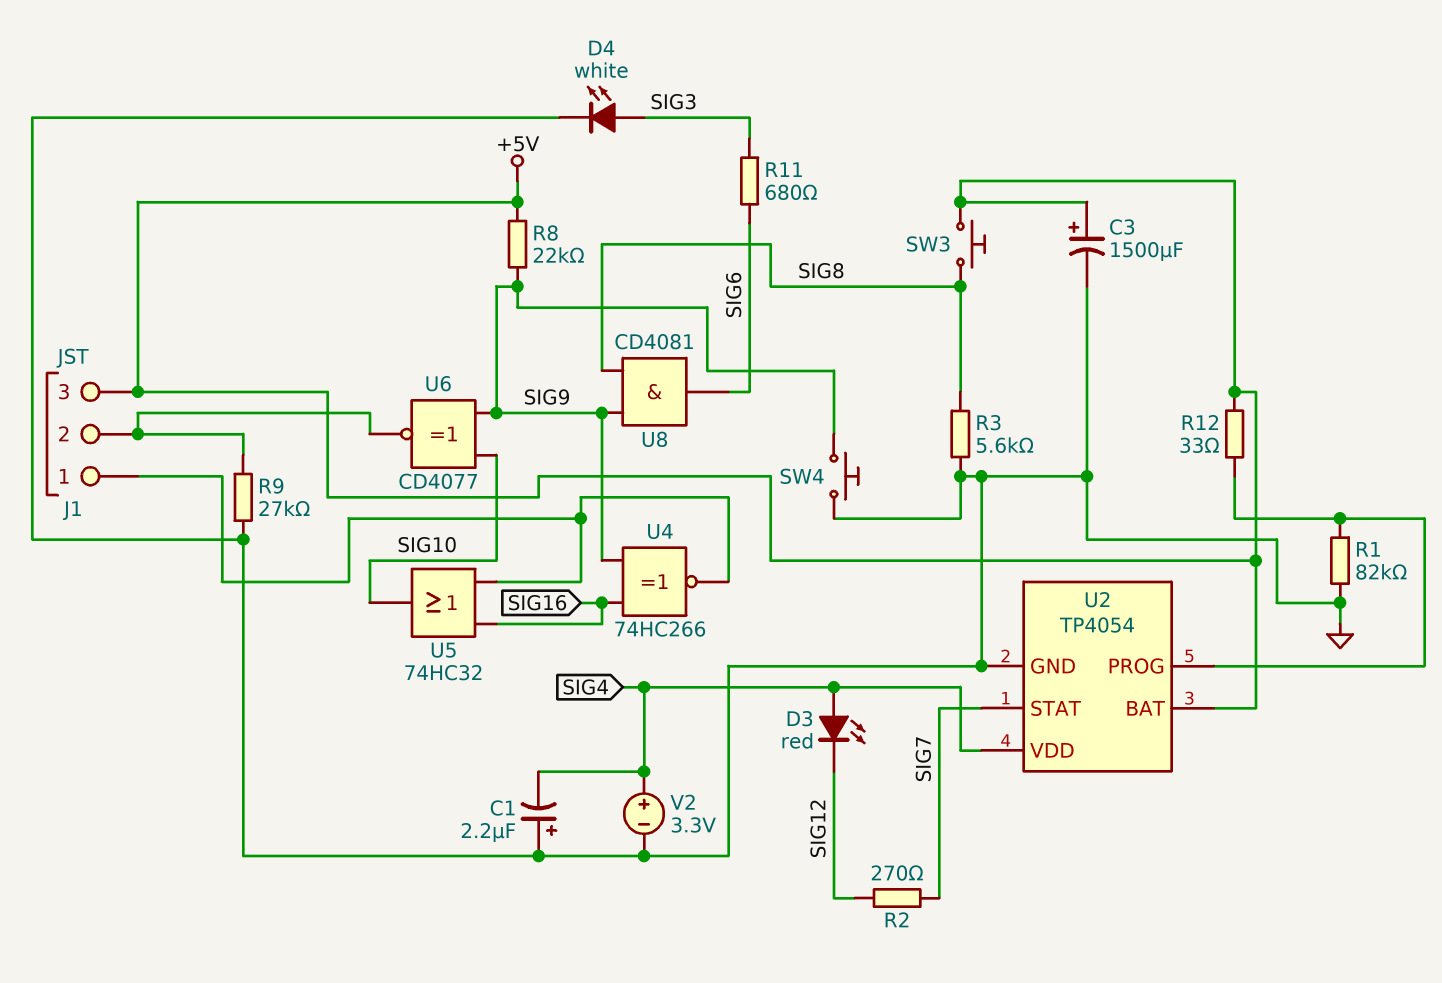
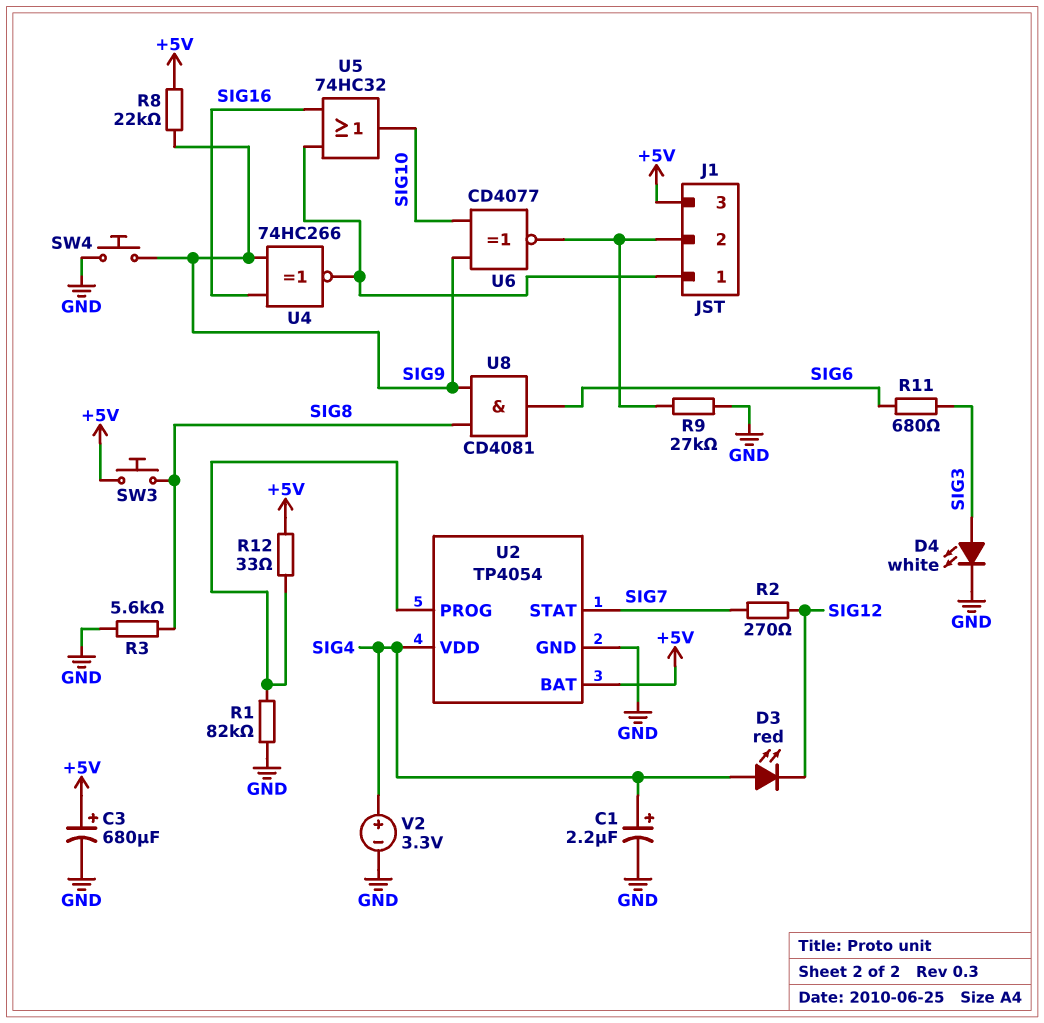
C1: 2.2uF (plus GND, minus SIG4) -> 2.2uF (plus SIG4, minus GND)
C3: 1500uF (plus +5V, minus GND) -> 680uF (plus +5V, minus GND)

